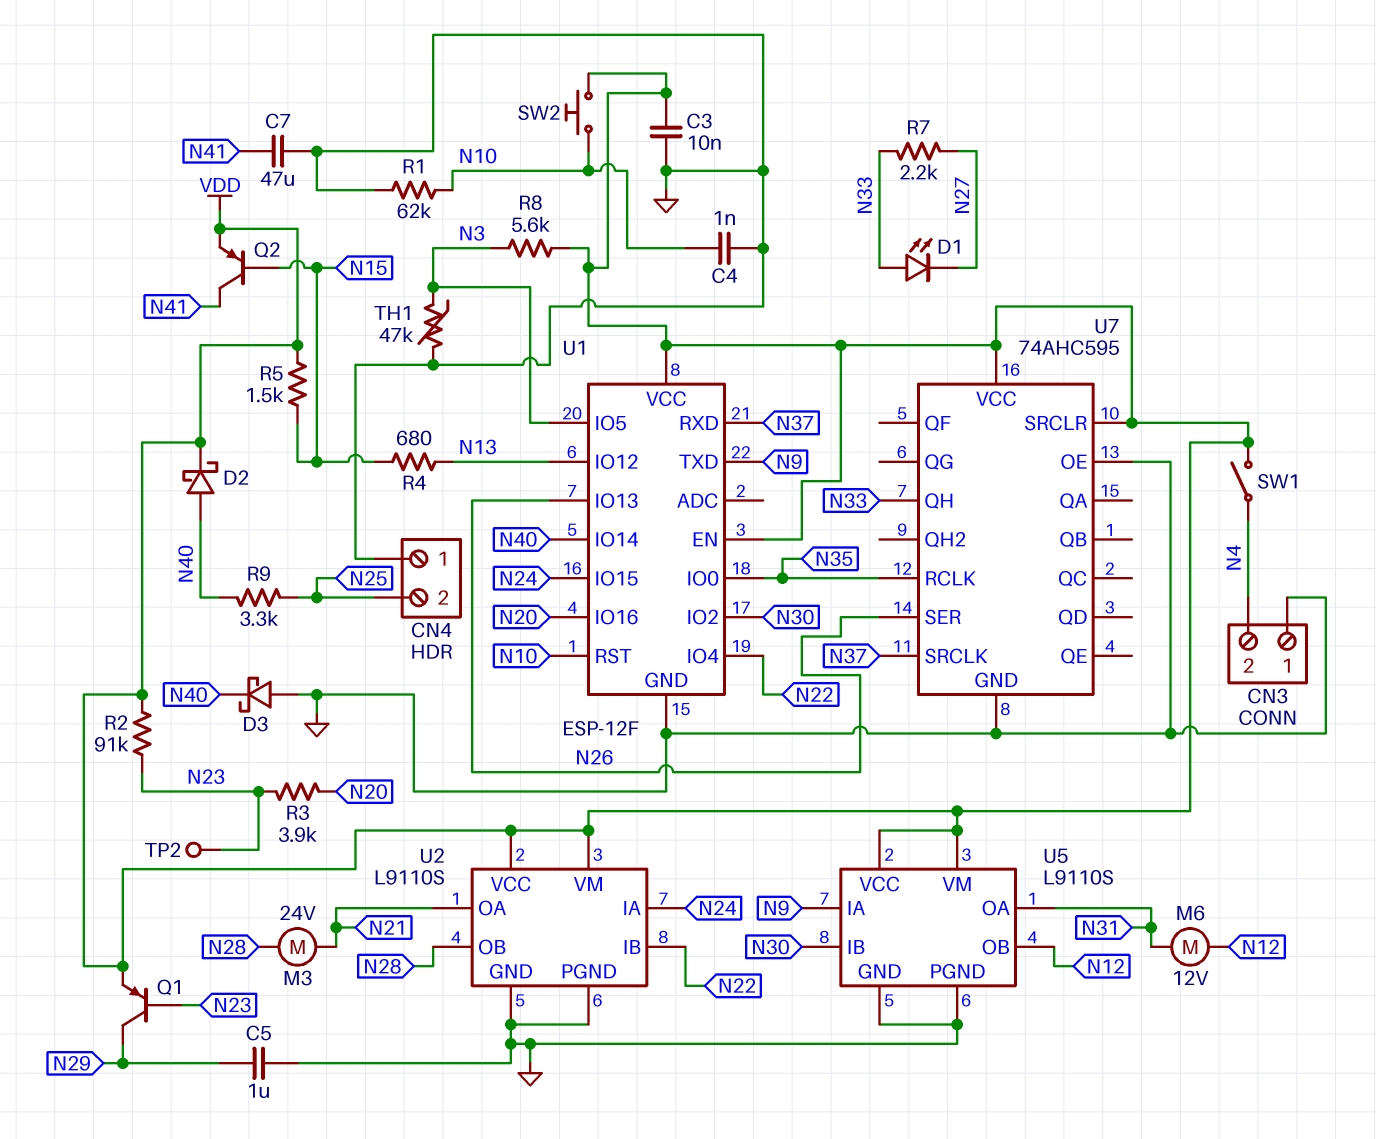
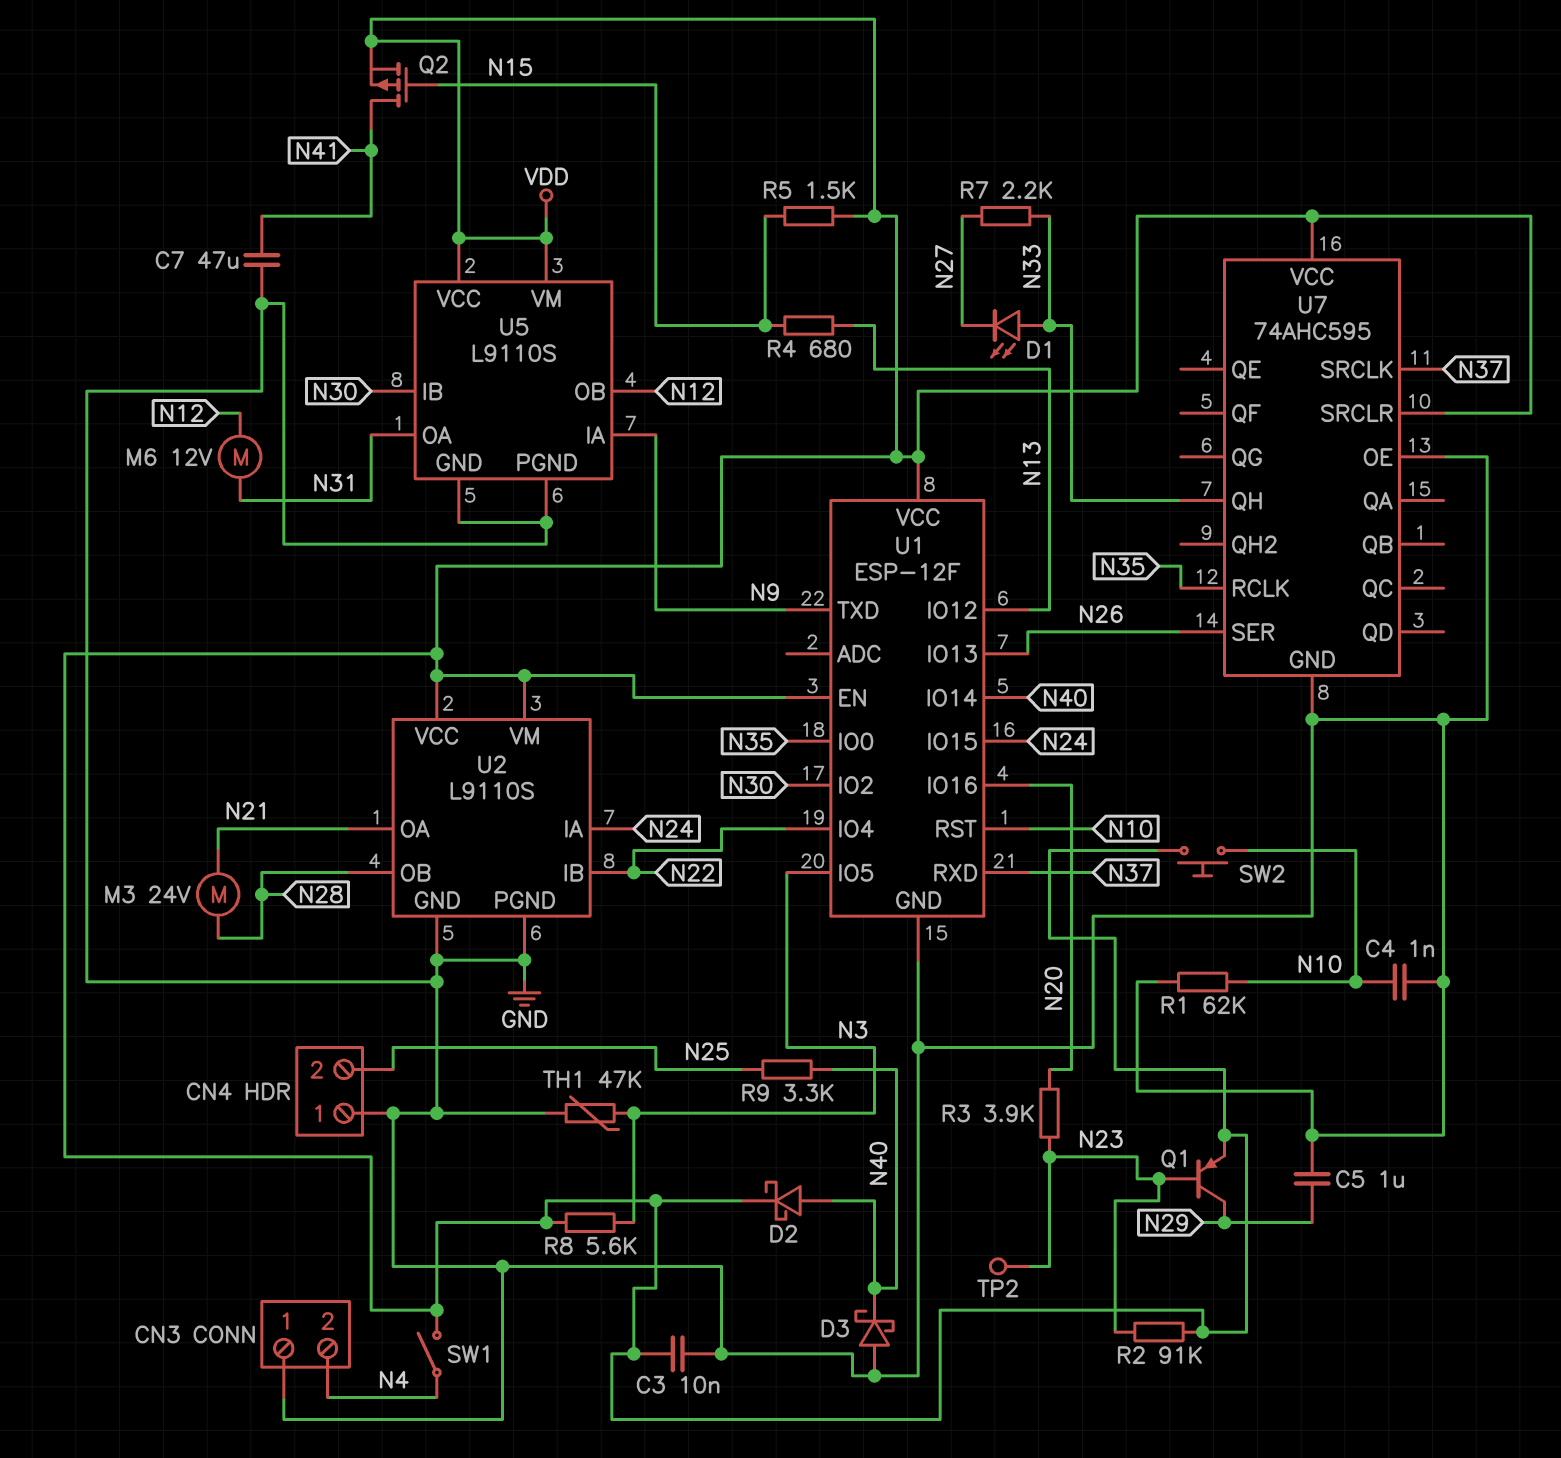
Q2: PNP (B N15, C N41, E VDD) -> PMOS (G N15, D N41, S VDD)

